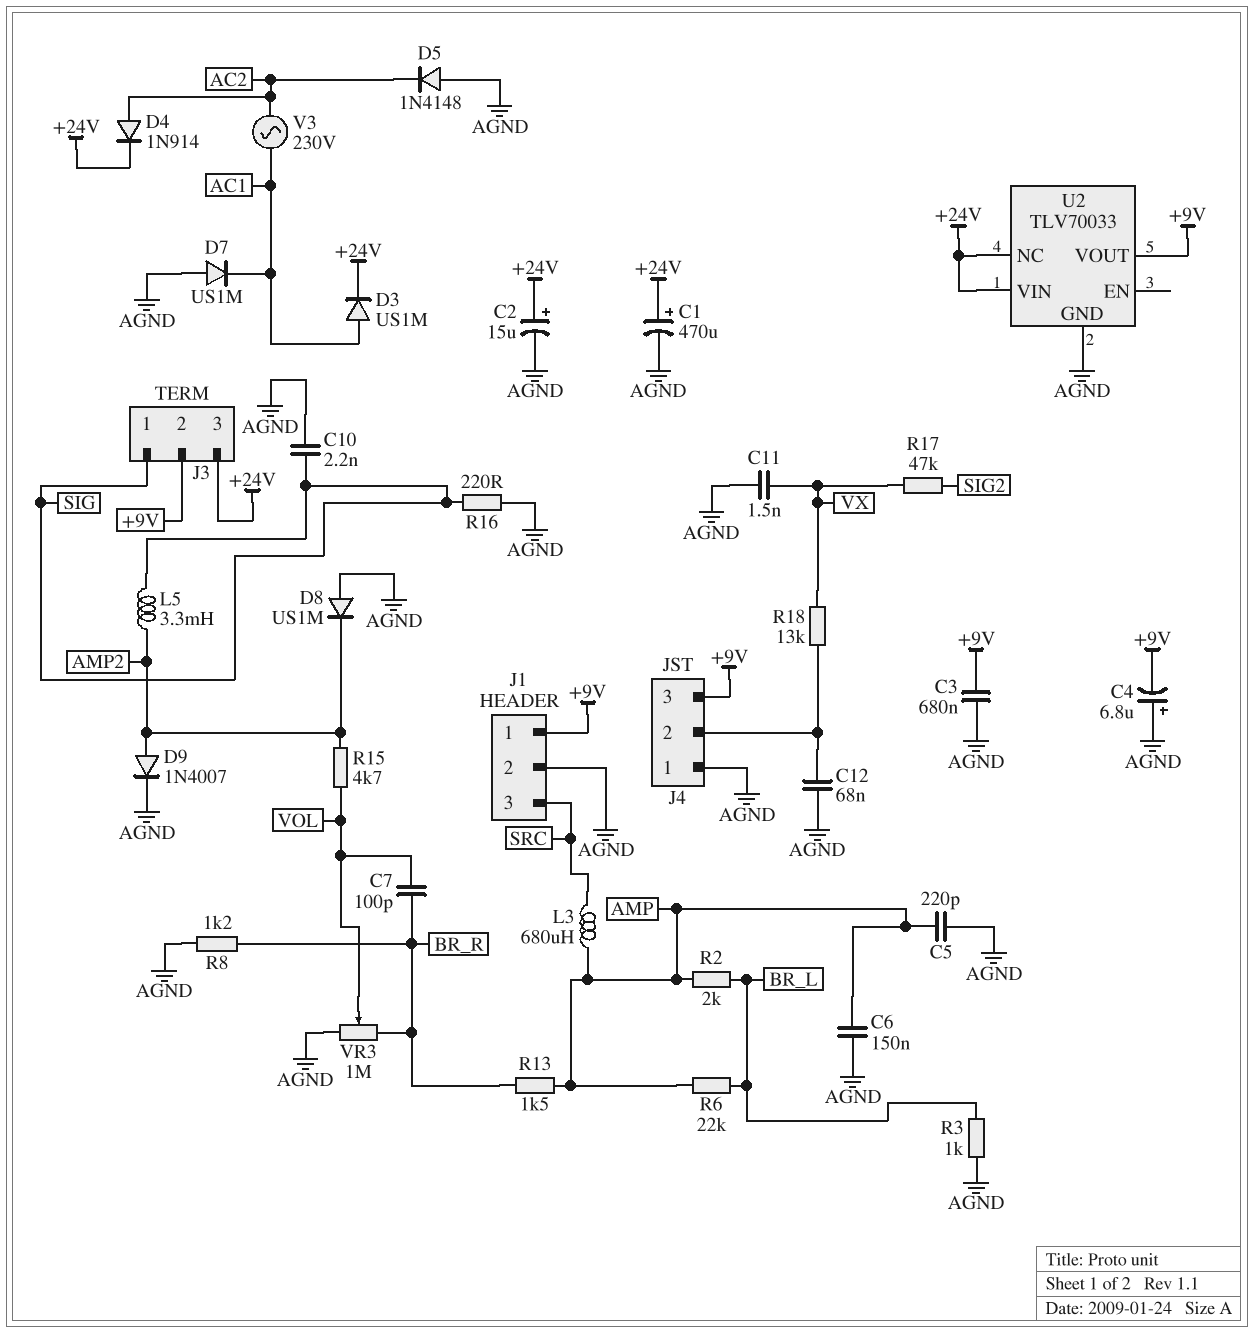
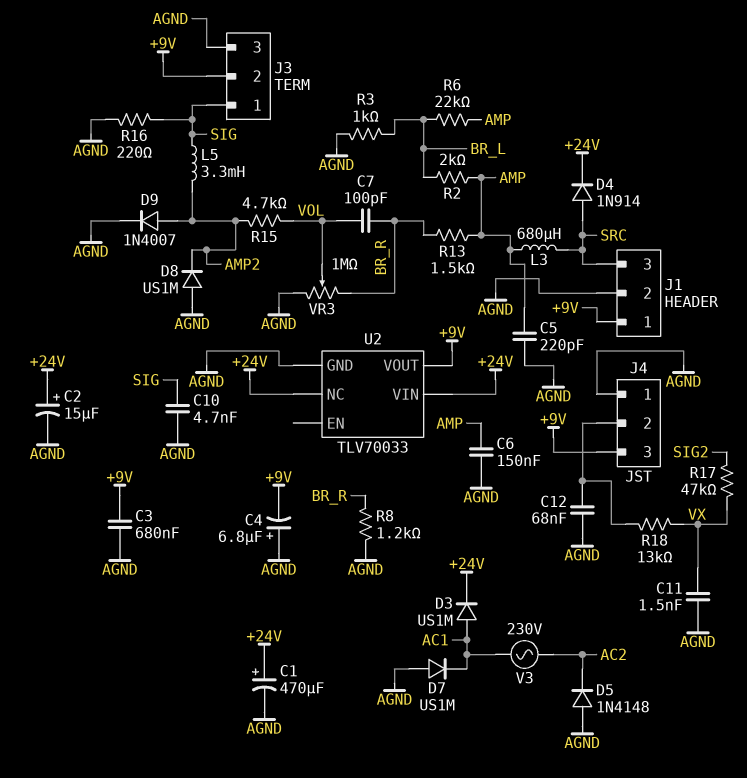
C10: 2.2nF (AGND, SIG) -> 4.7nF (AGND, SIG)
D4: diode 1N914 (A AC2, K +24V) -> diode 1N914 (A SRC, K +24V)
J3 pin 3: +24V -> AGND

